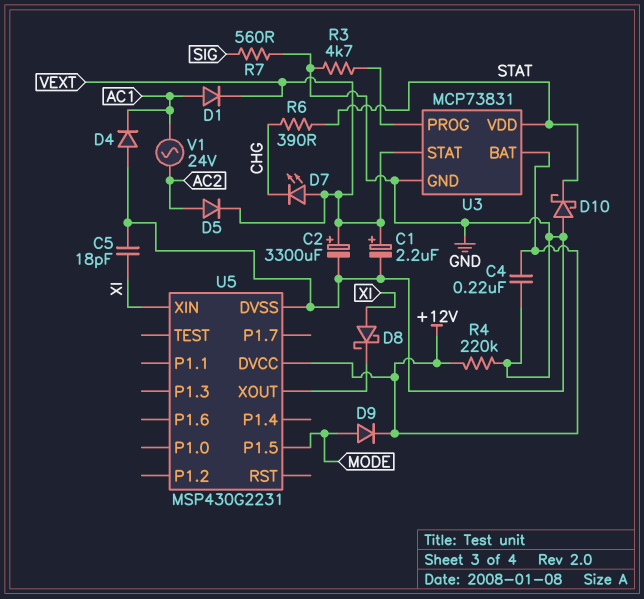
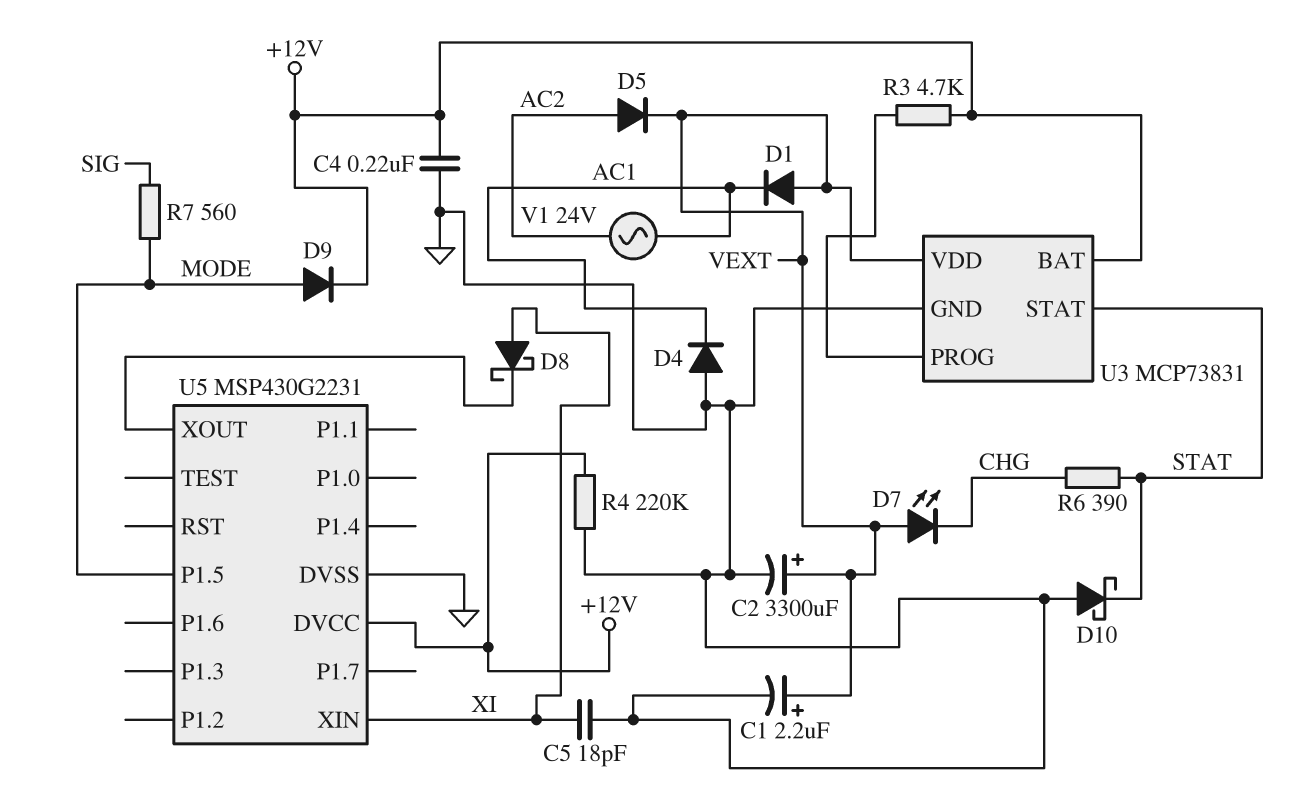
D1: diode (A AC1, K VEXT) -> diode (A VEXT, K AC1)
R3: 4.7k (GND, U3/PROG) -> 4.7k (+12V, U3/PROG)
R7: 560 (GND, SIG) -> 560 (MODE, SIG)
U3 pin STAT: VEXT -> STAT
U3 pin VDD: STAT -> VEXT

